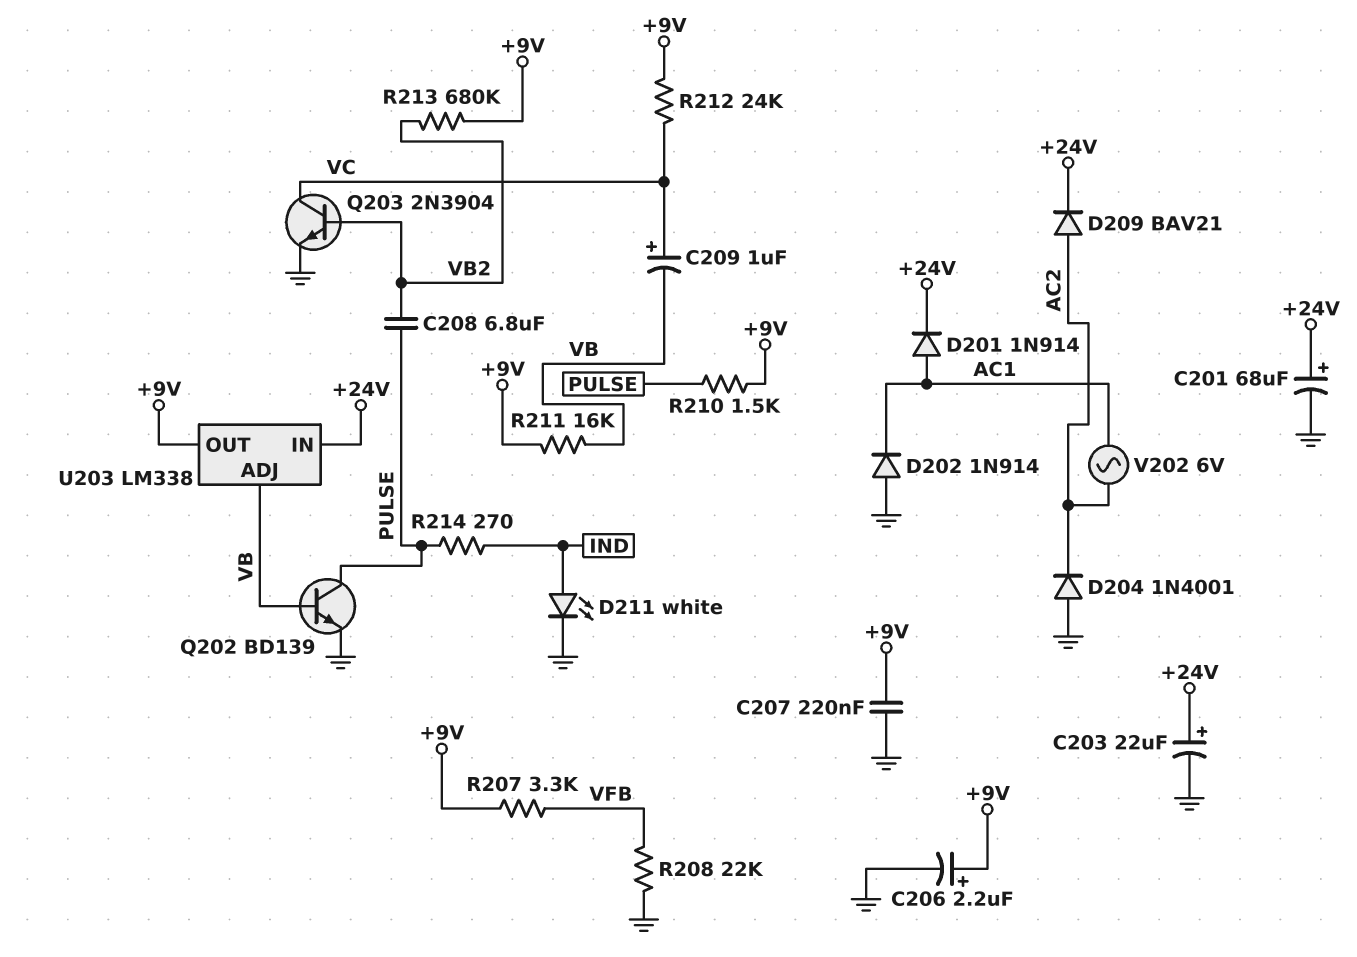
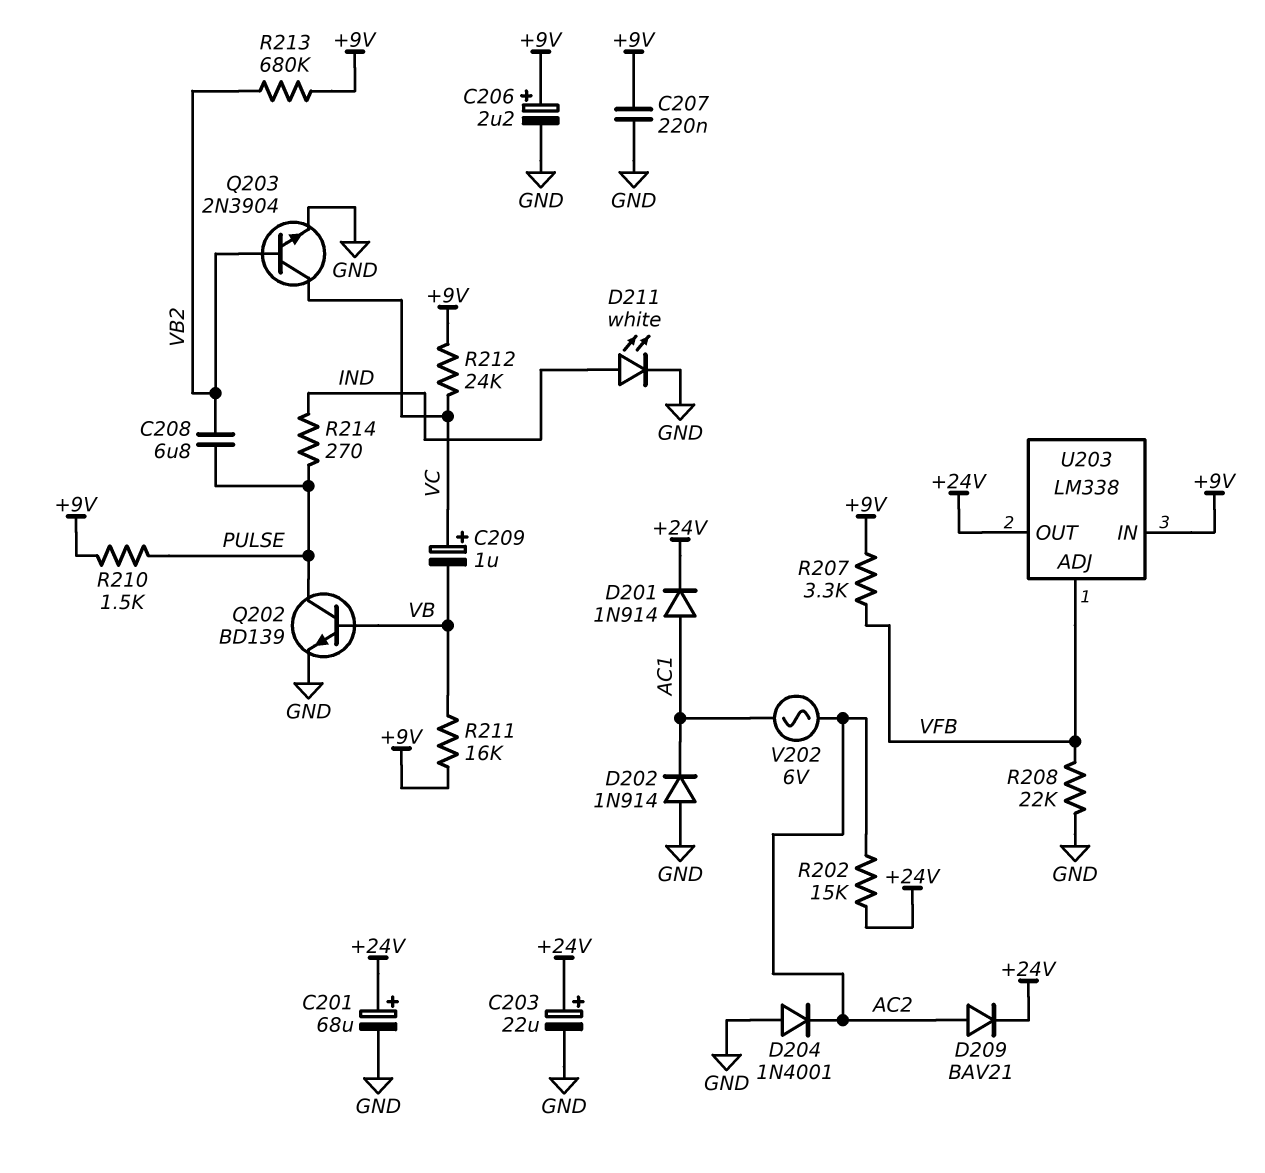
R202: none -> 15k (+24V, AC2)
U203 pin ADJ: VB -> VFB
U203 pin IN: +24V -> +9V
U203 pin OUT: +9V -> +24V

